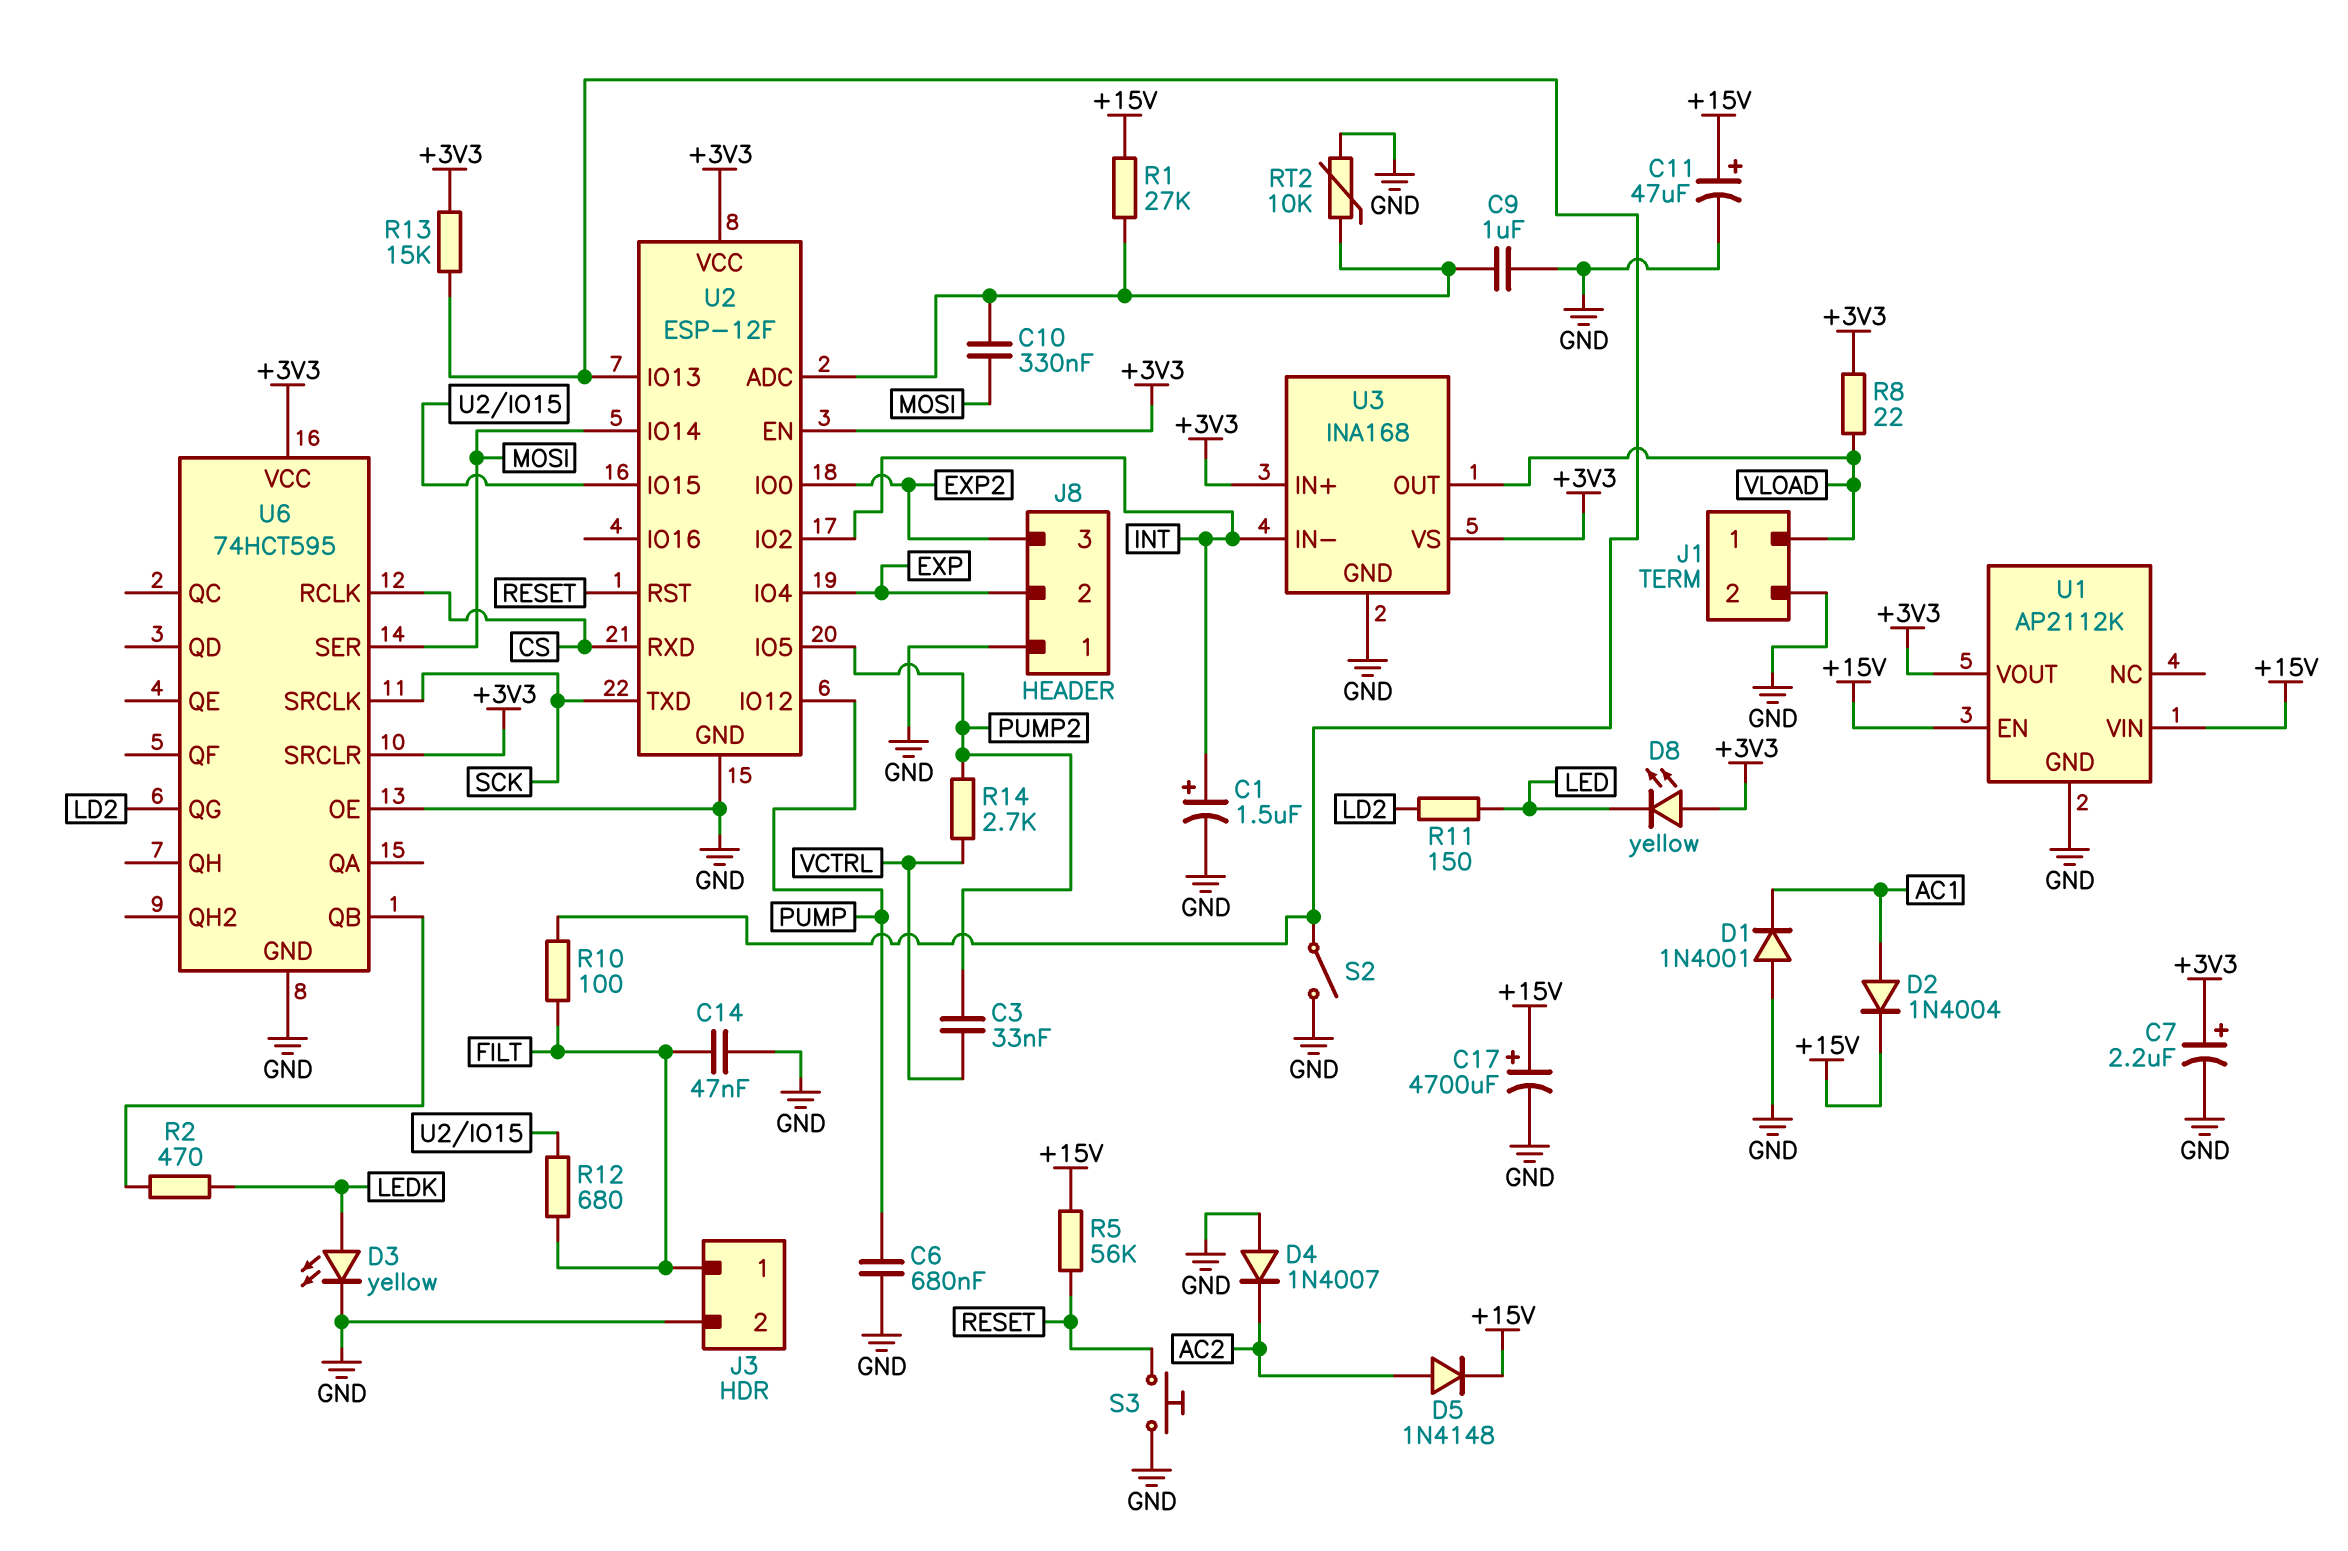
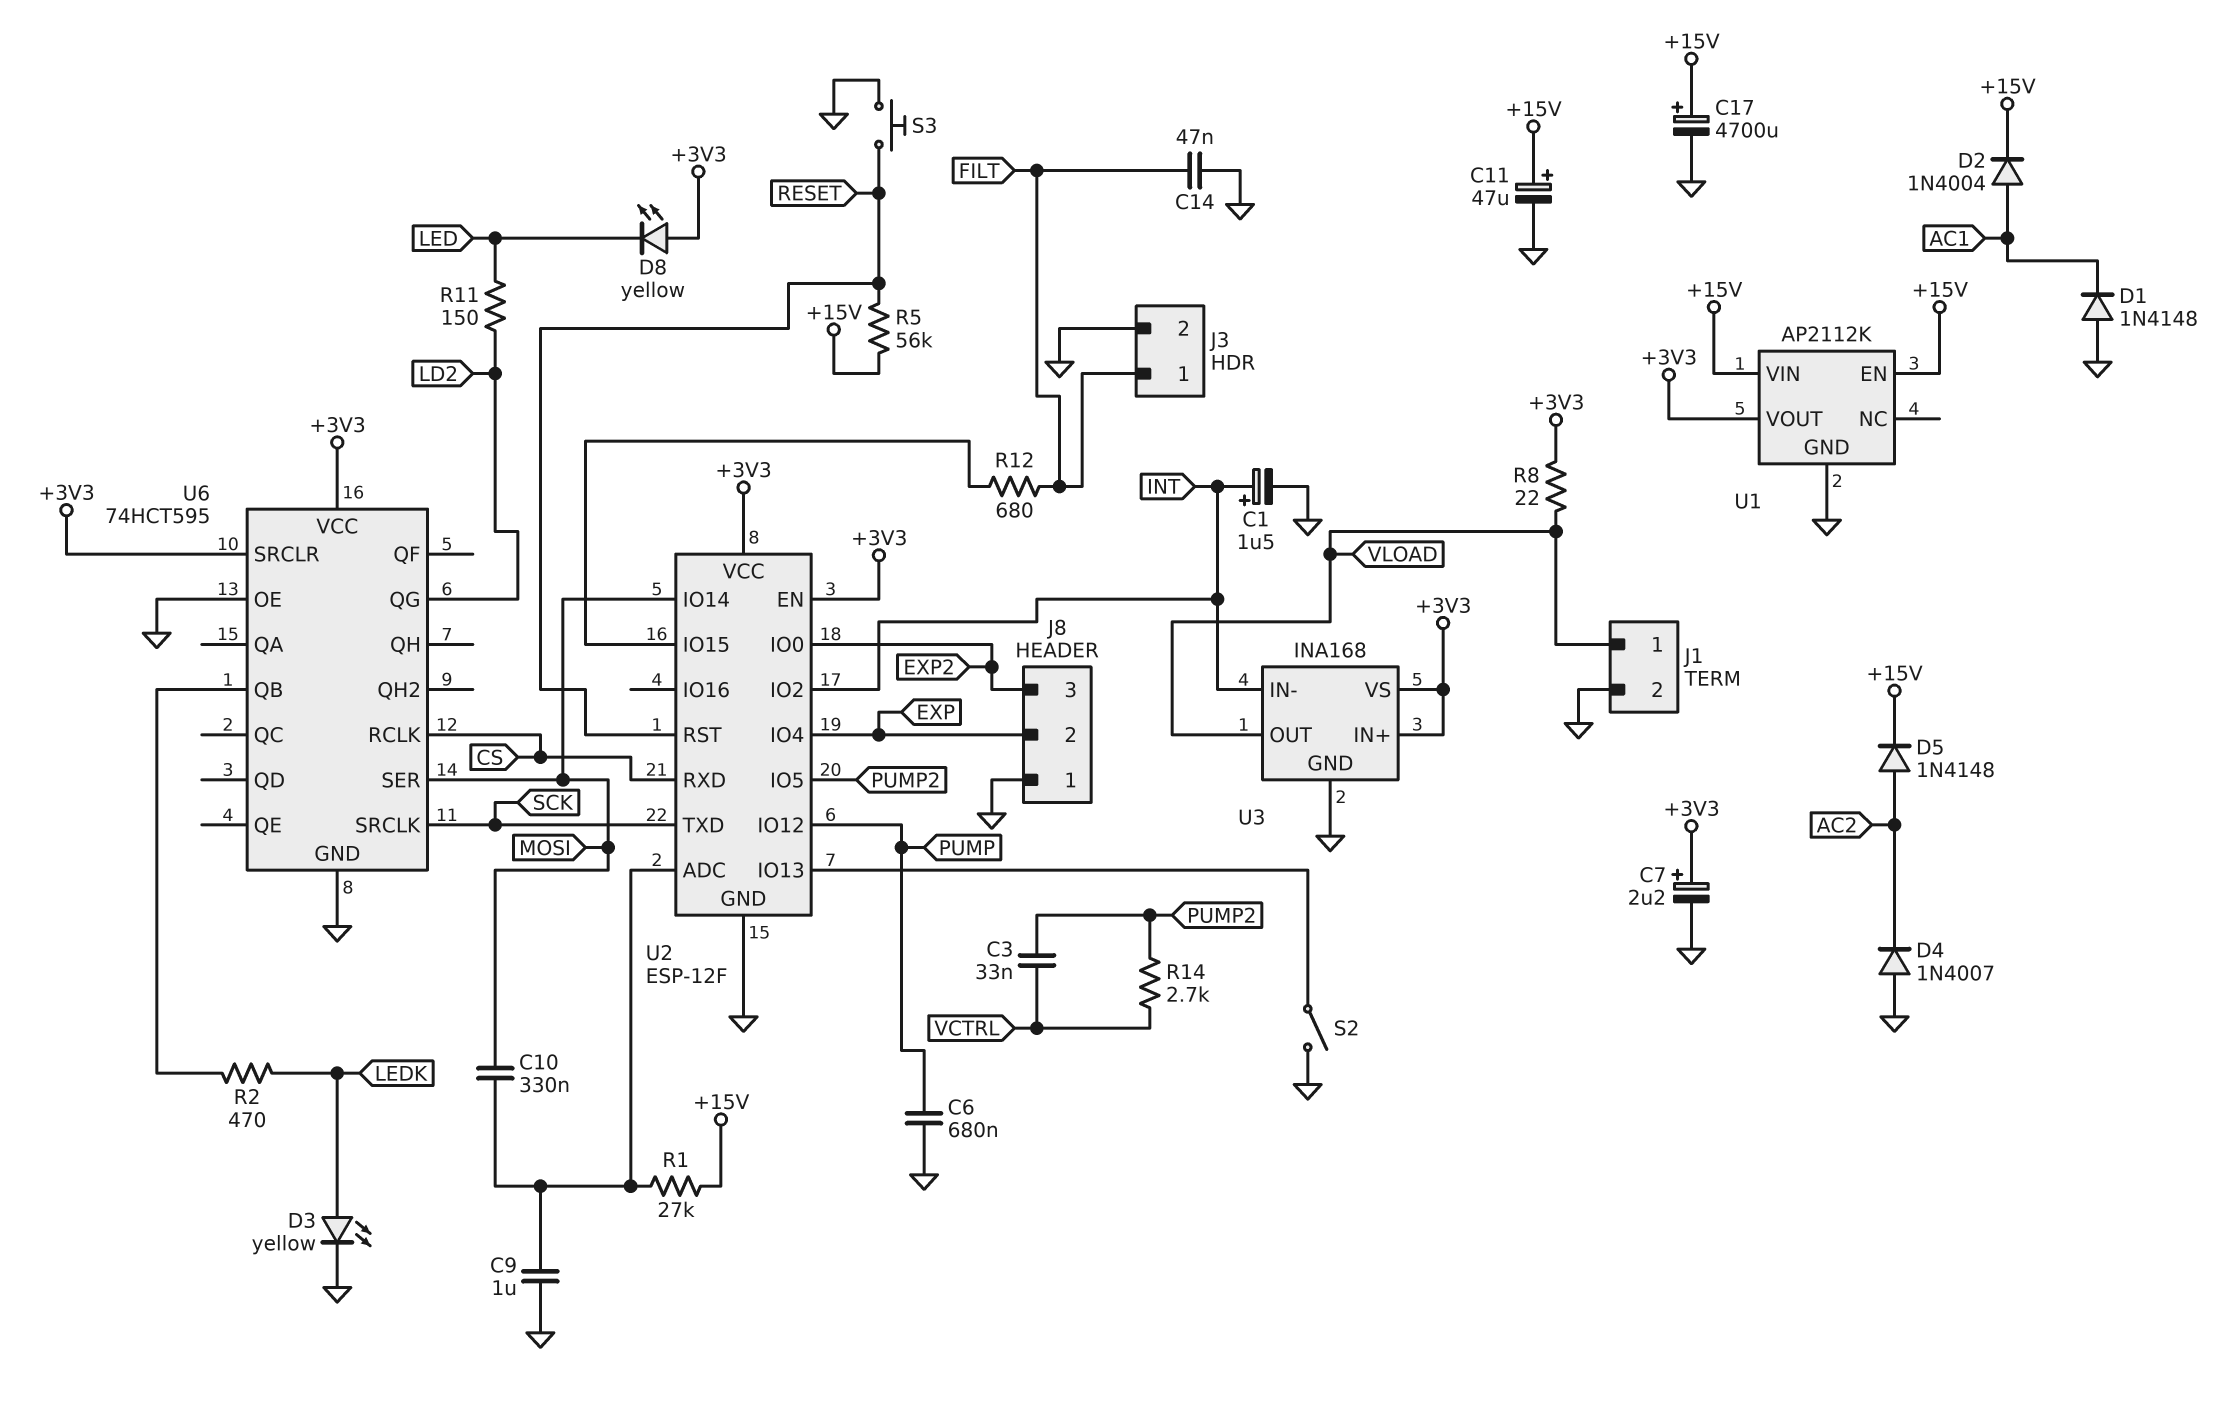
D1: diode 1N4001 (A GND, K AC1) -> diode 1N4148 (A GND, K AC1)
R10: 100 (FILT, U2/IO13) -> none
R13: 15k (+3V3, U2/IO13) -> none
RT2: 10k (GND, U2/ADC) -> none

